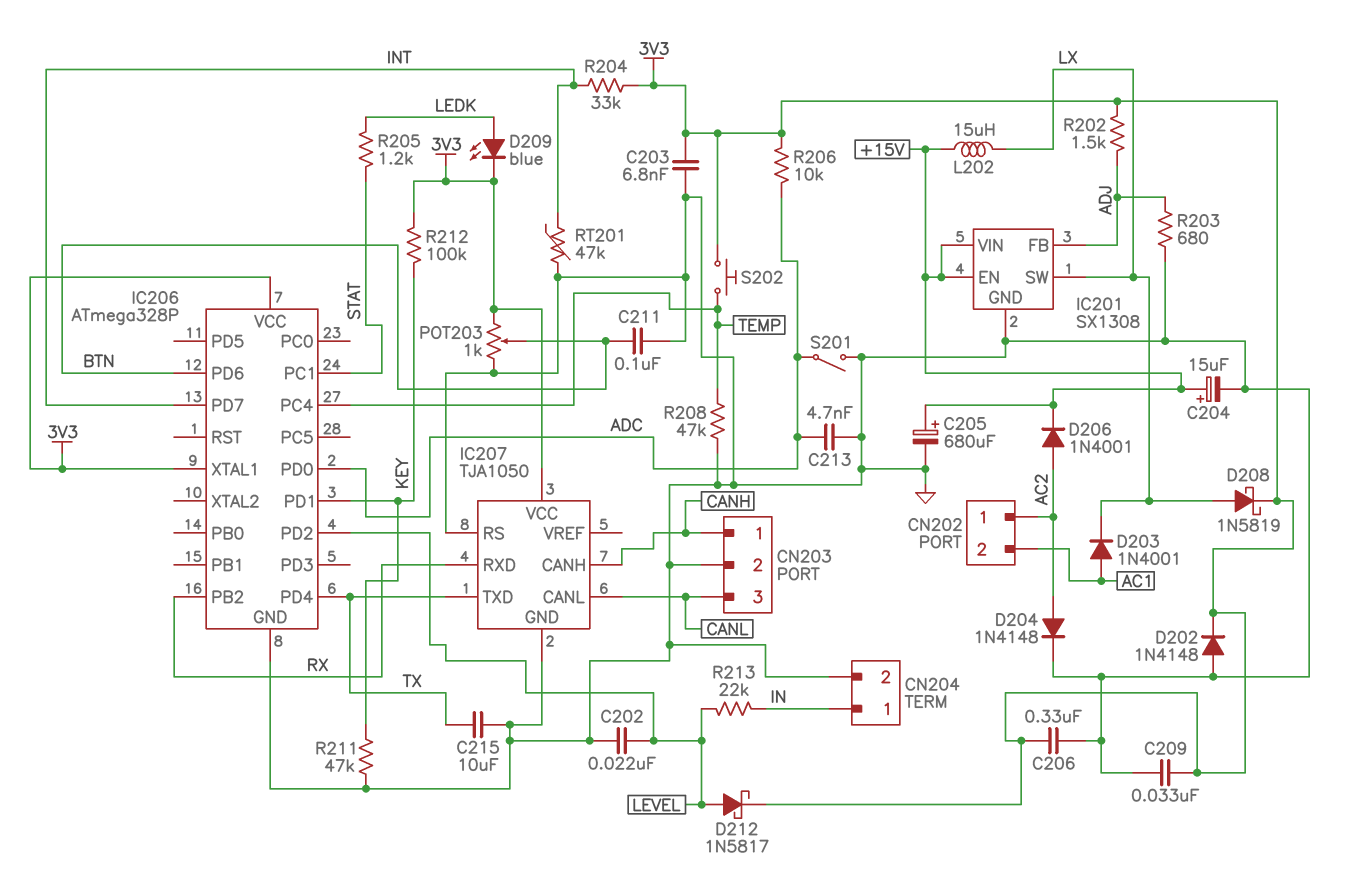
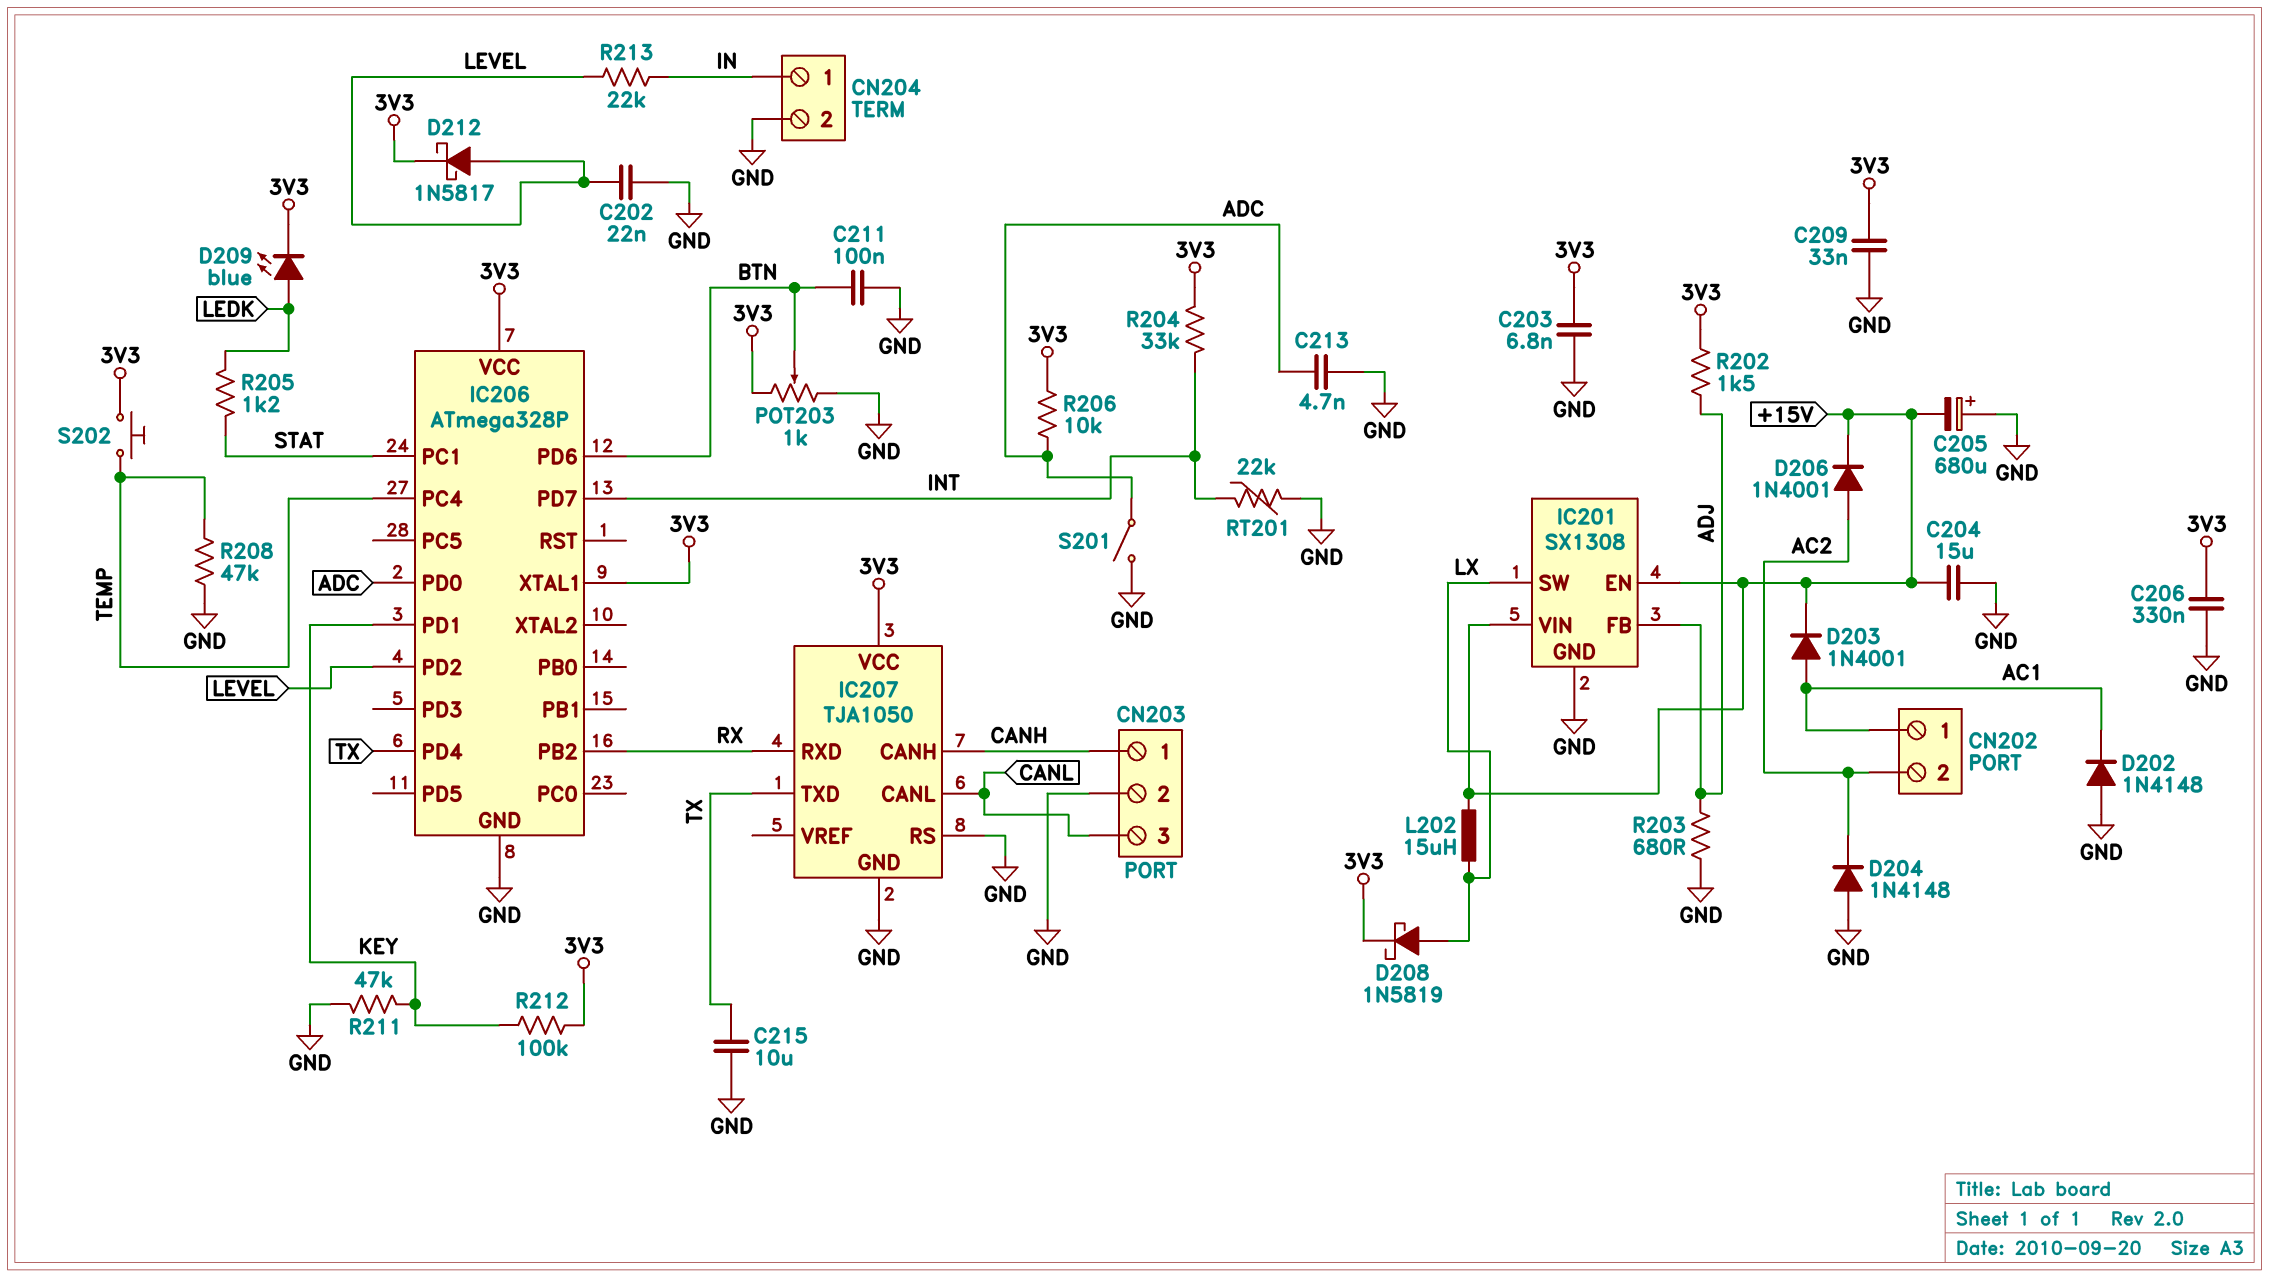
C204: 15uF (plus +15V, minus GND) -> 15uF (+15V, GND)
C205: 680uF (plus +15V, minus GND) -> 680uF (plus GND, minus +15V)
CN202 pin 1: AC2 -> AC1
CN202 pin 2: AC1 -> AC2
D202: diode 1N4148 (A GND, K 3V3) -> diode 1N4148 (A GND, K AC1)
D203: diode 1N4001 (A AC1, K LX) -> diode 1N4001 (A AC1, K +15V)
D204: diode 1N4148 (A AC2, K GND) -> diode 1N4148 (A GND, K AC2)
RT201: 47k (GND, INT) -> 22k (GND, INT)

